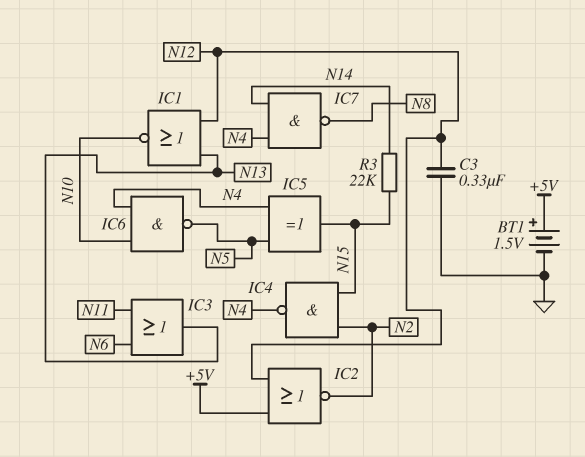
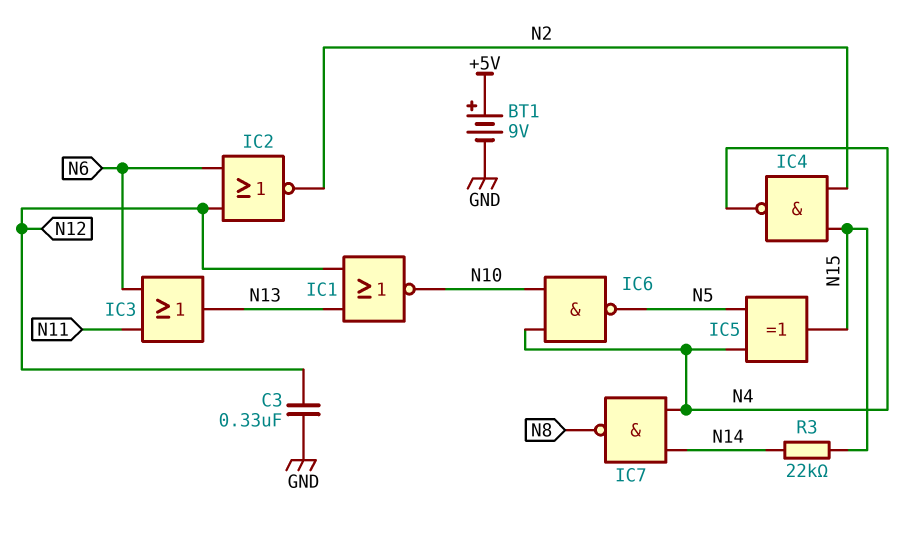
BT1: 1.5V (plus +5V, minus GND) -> 9V (plus +5V, minus GND)
IC2: NOR (in +5V, in N12, out N2) -> NOR (in N6, in N12, out N2)

